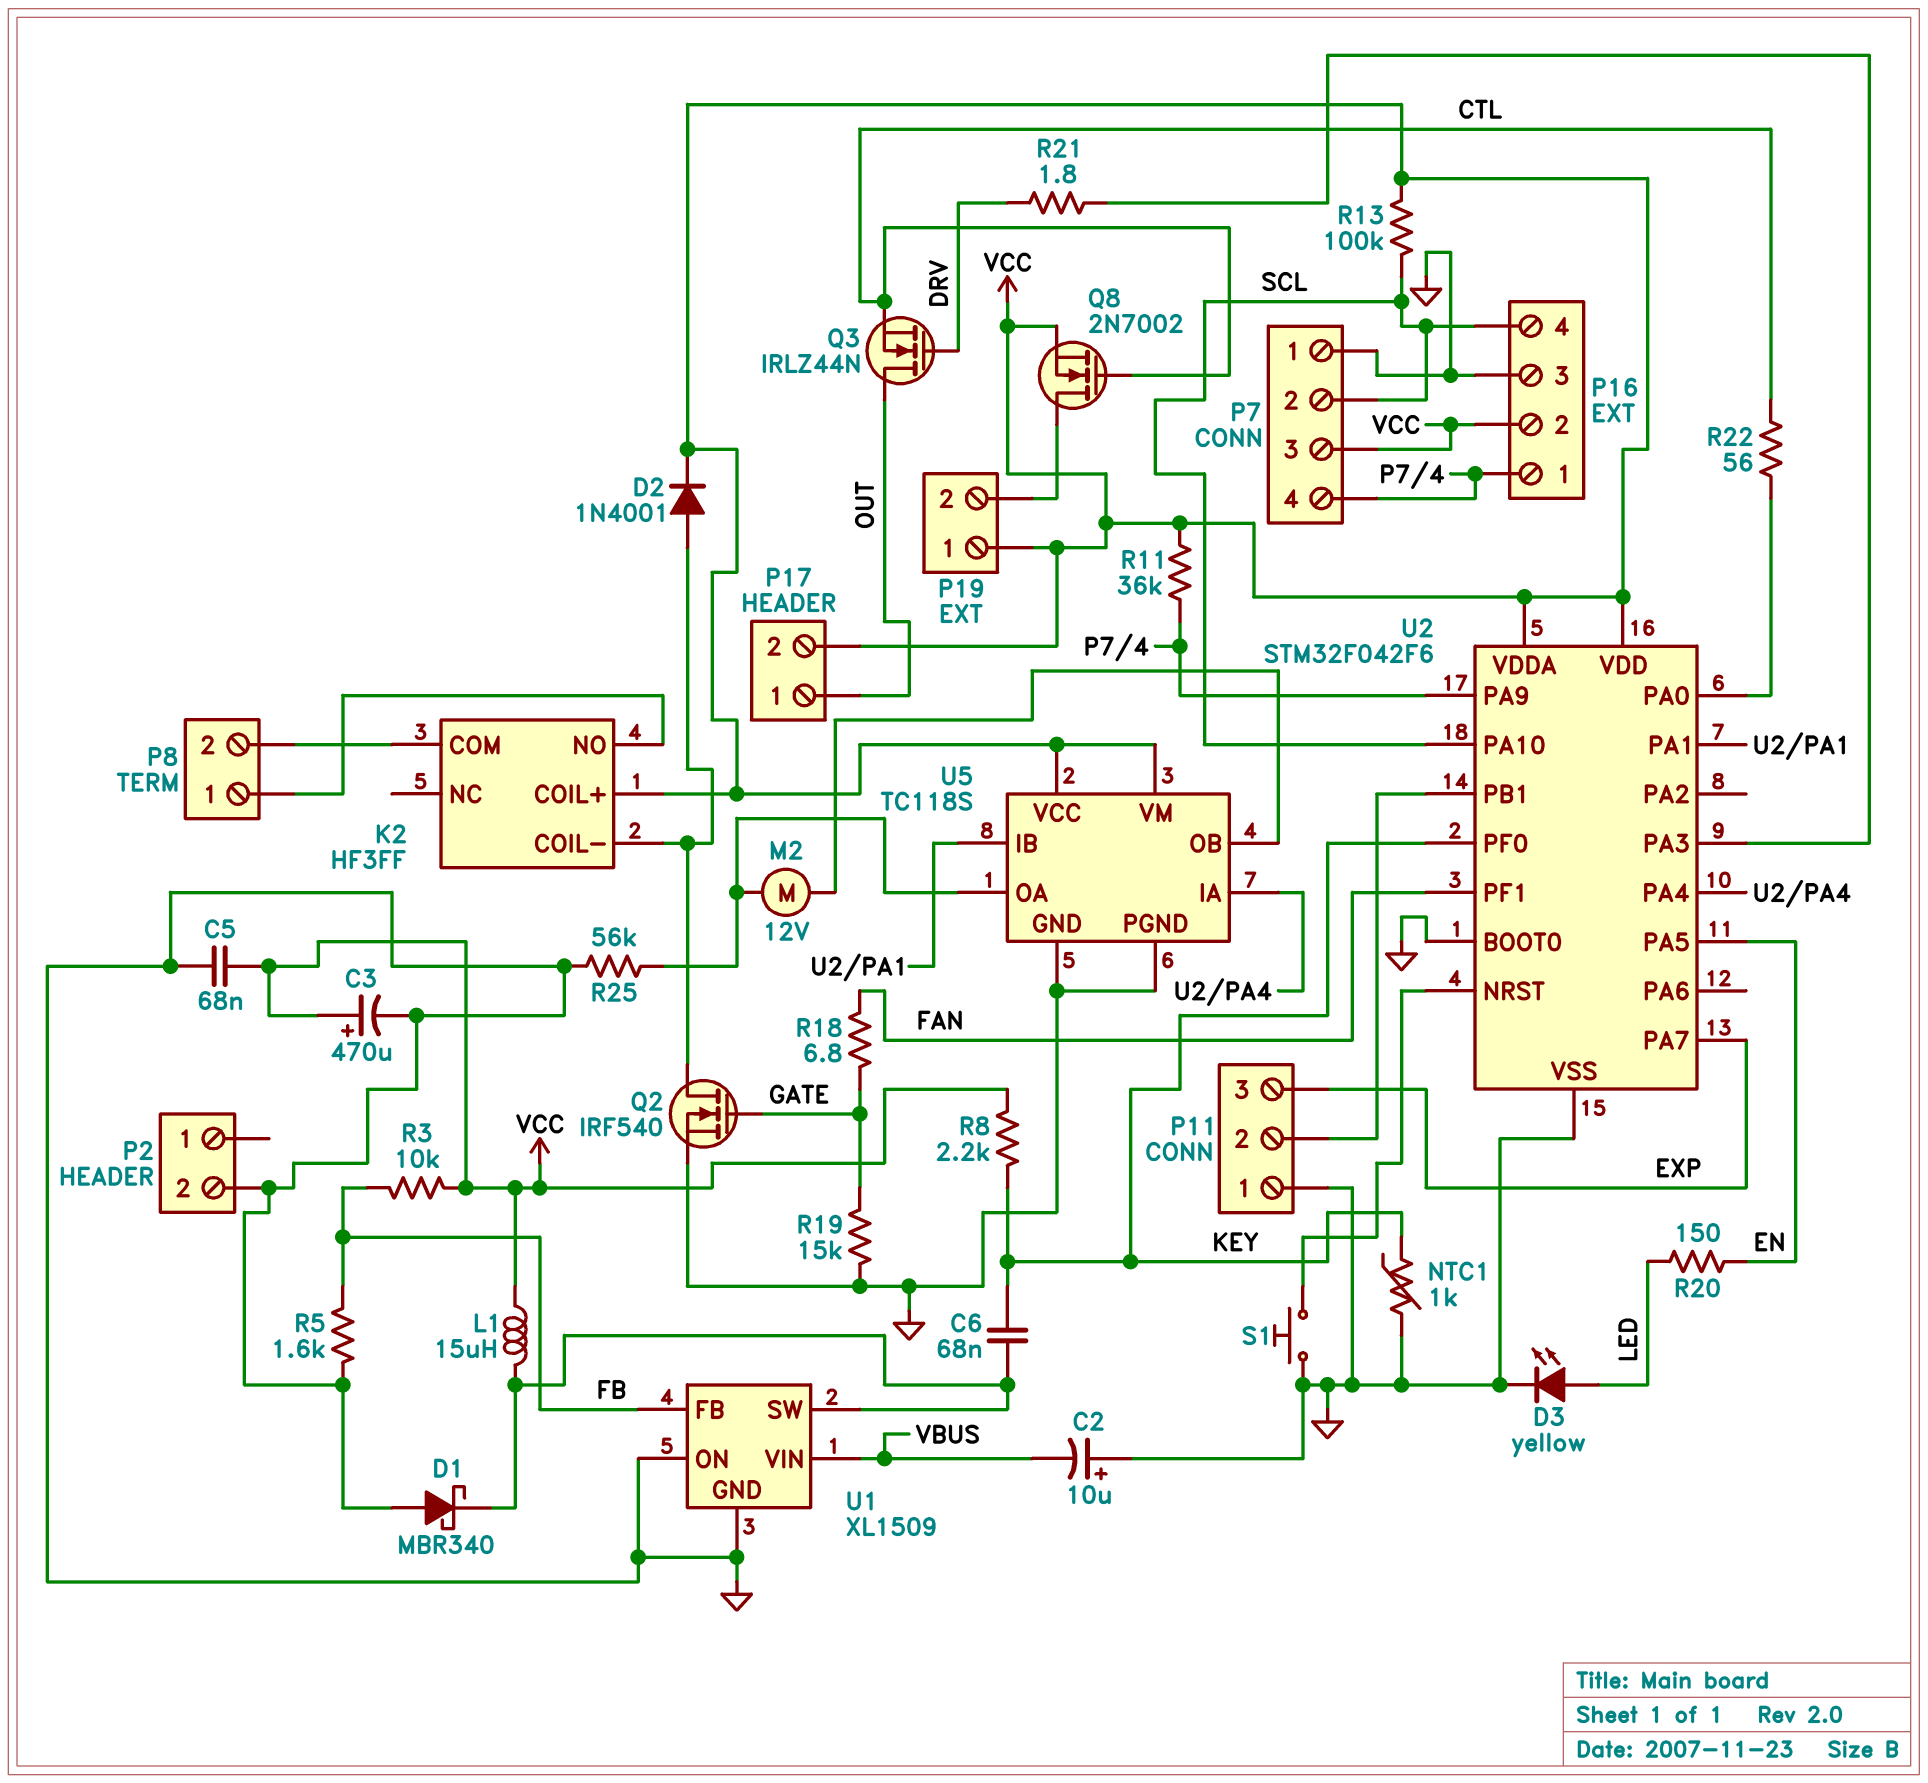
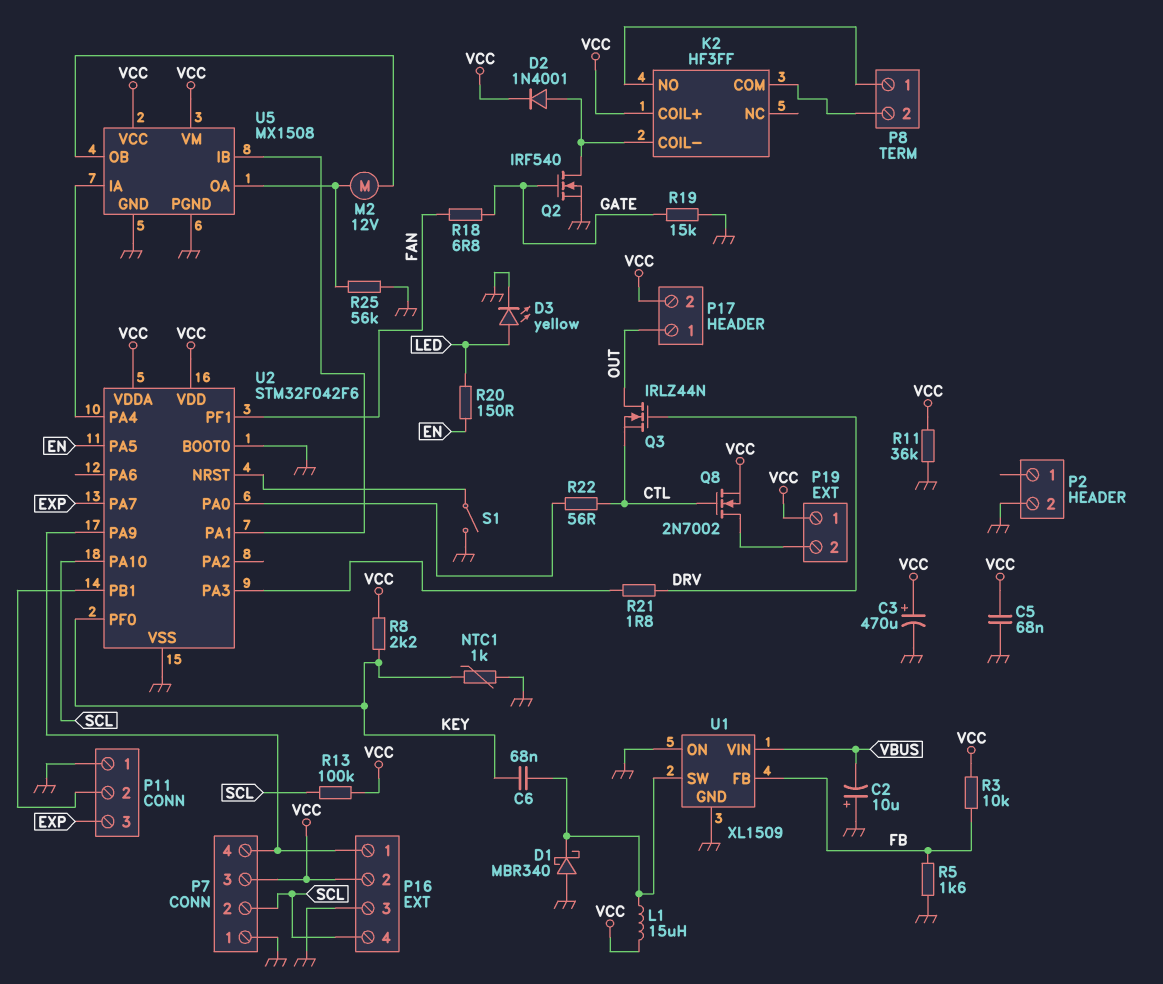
R11: 36k (P7/4, VCC) -> 36k (GND, VCC)
S1: button (GND, U2/NRST) -> switch (GND, U2/NRST)
U5: TC118S -> MX1508

